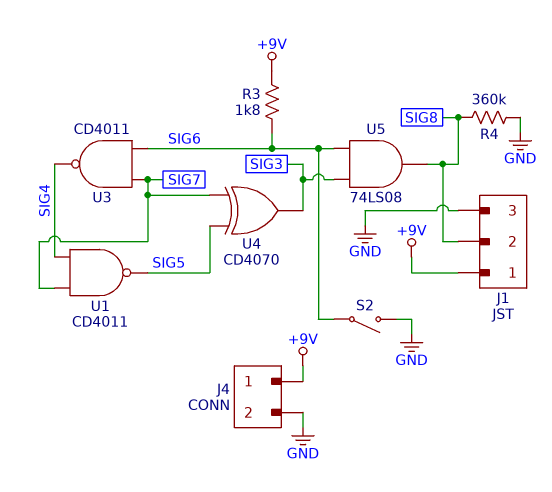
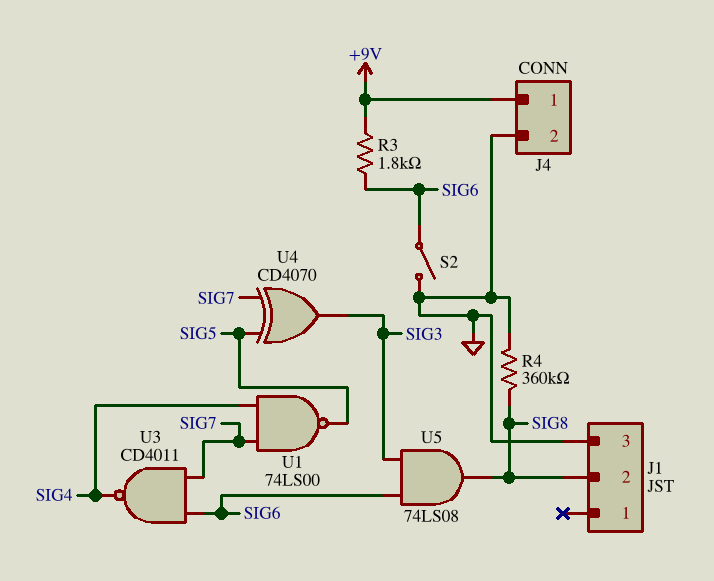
J1 pin 1: +9V -> none
U1: NAND CD4011 (in SIG4, in SIG7, out SIG5) -> NAND 74LS00 (in SIG4, in SIG7, out SIG5)

